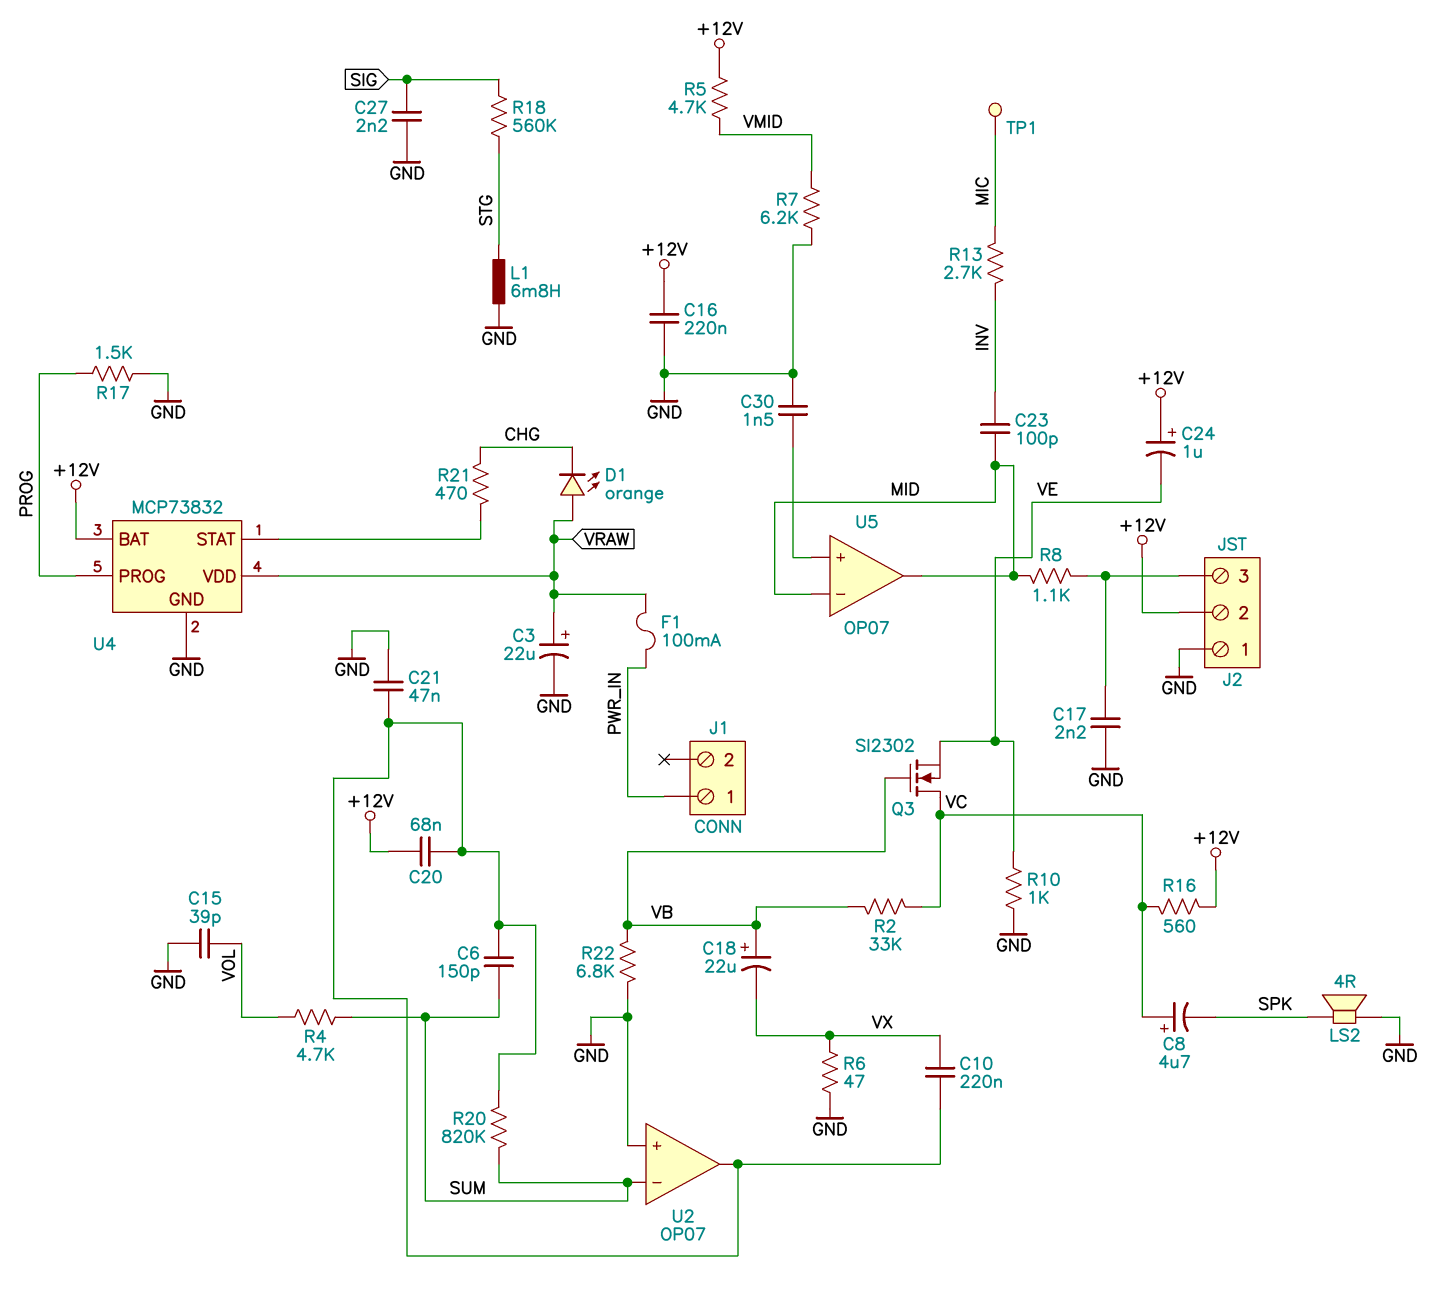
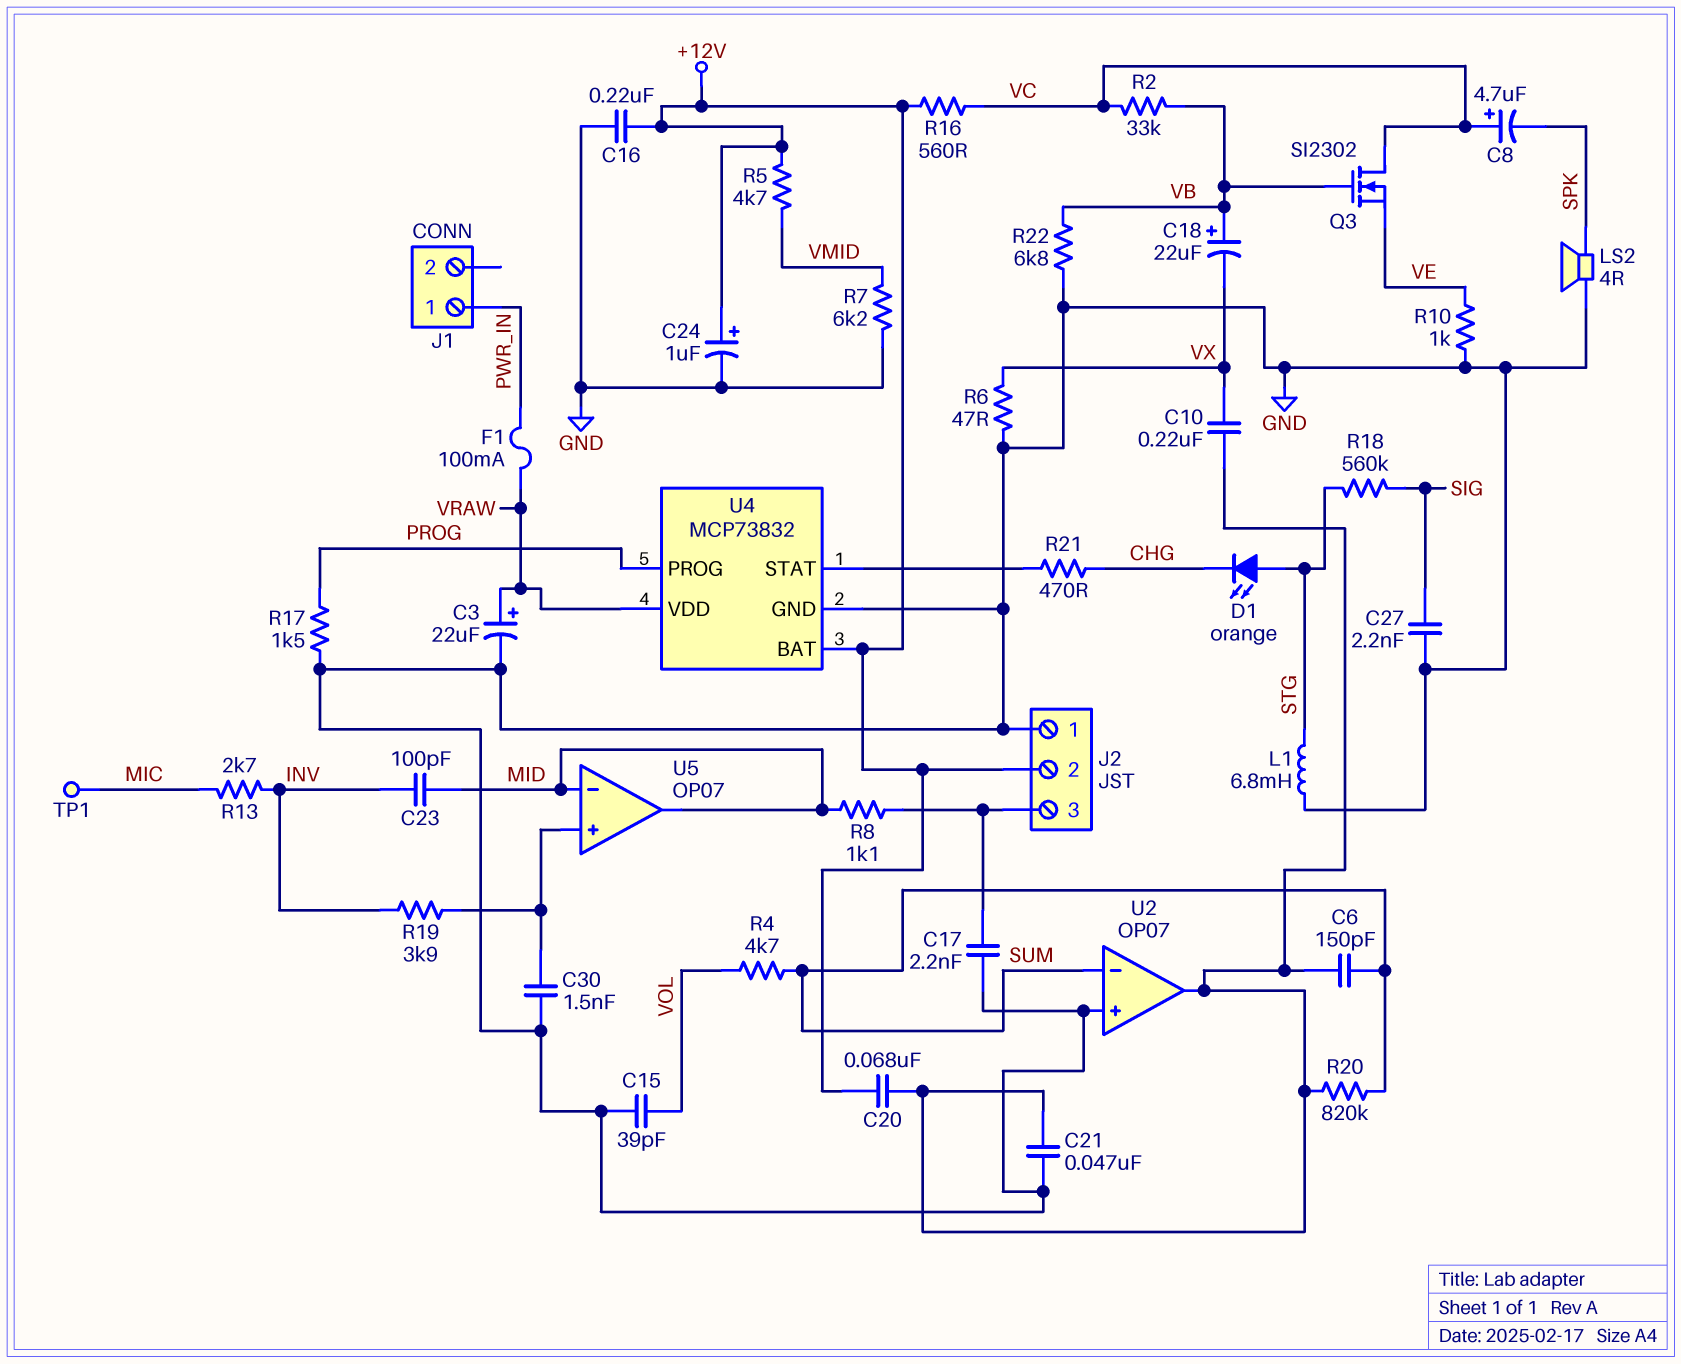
C24: 1uF (plus +12V, minus VE) -> 1uF (plus +12V, minus GND)
D1: LED orange (A VRAW, K CHG) -> LED orange (A STG, K CHG)
R19: none -> 3.9k (INV, U5/in+)

